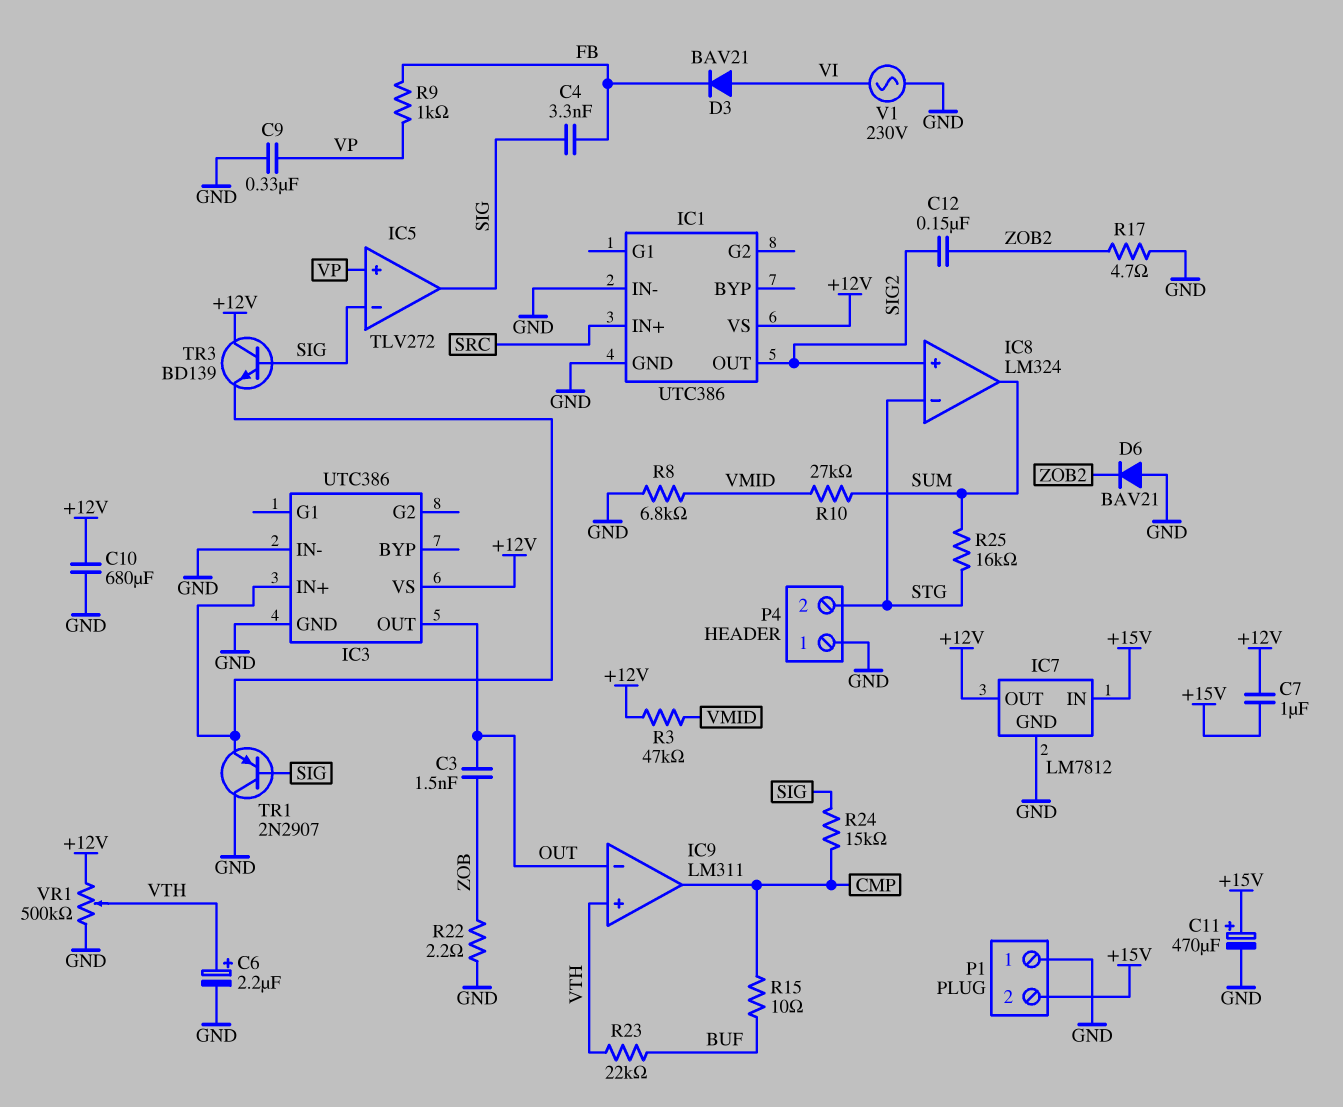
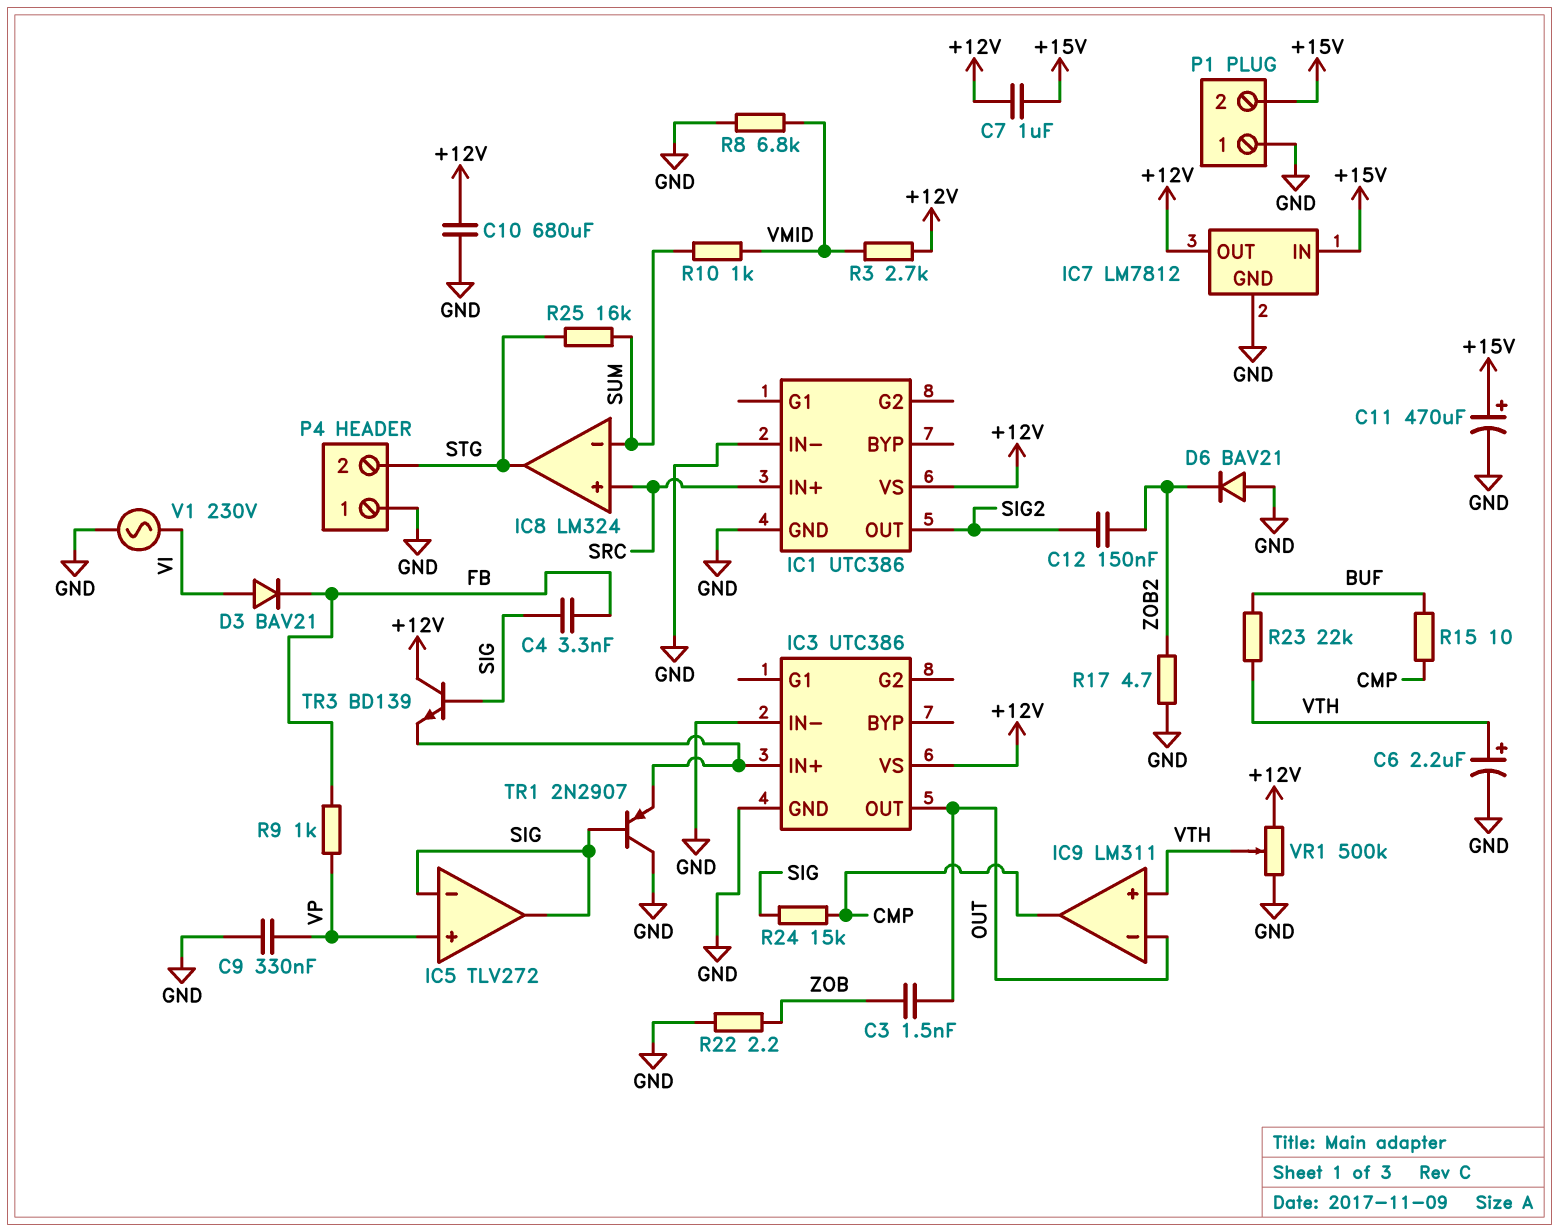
IC8 pin in+: SIG2 -> SRC
IC8 pin in-: STG -> SUM
IC8 pin out: SUM -> STG
R3: 47k (+12V, VMID) -> 2.7k (+12V, VMID)
R10: 27k (SUM, VMID) -> 1k (SUM, VMID)

